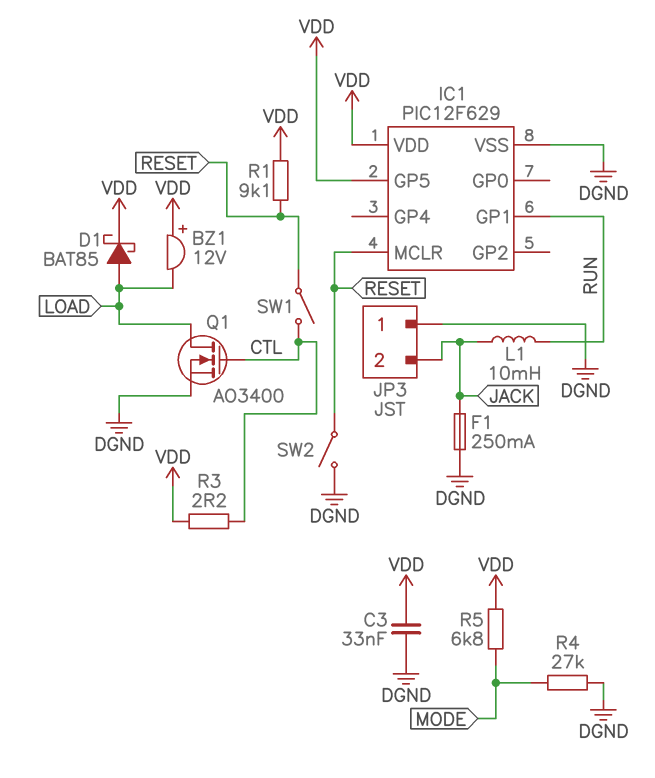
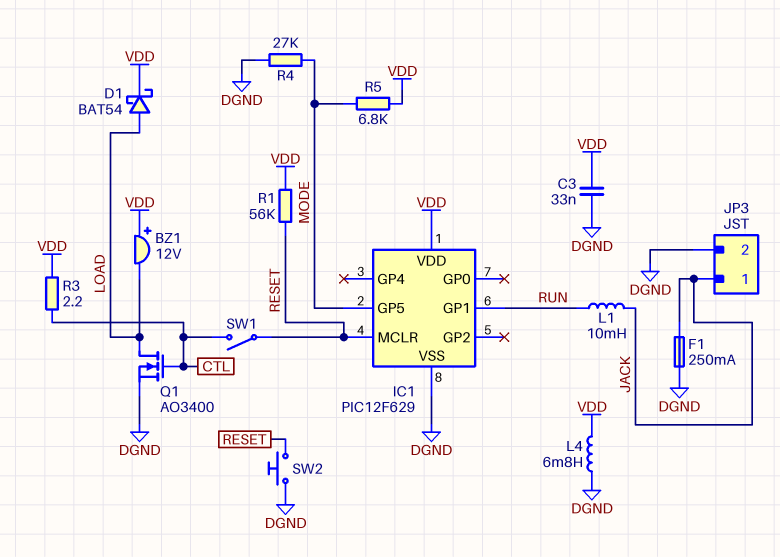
D1: schottky BAT85 (A LOAD, K VDD) -> schottky BAT54 (A LOAD, K VDD)
IC1 pin GP5: VDD -> MODE
JP3 pin 1: DGND -> JACK
JP3 pin 2: JACK -> DGND
L4: none -> 6.8mH (DGND, VDD)
R1: 9.1k (RESET, VDD) -> 56k (RESET, VDD)
SW2: switch (DGND, RESET) -> button (DGND, RESET)

